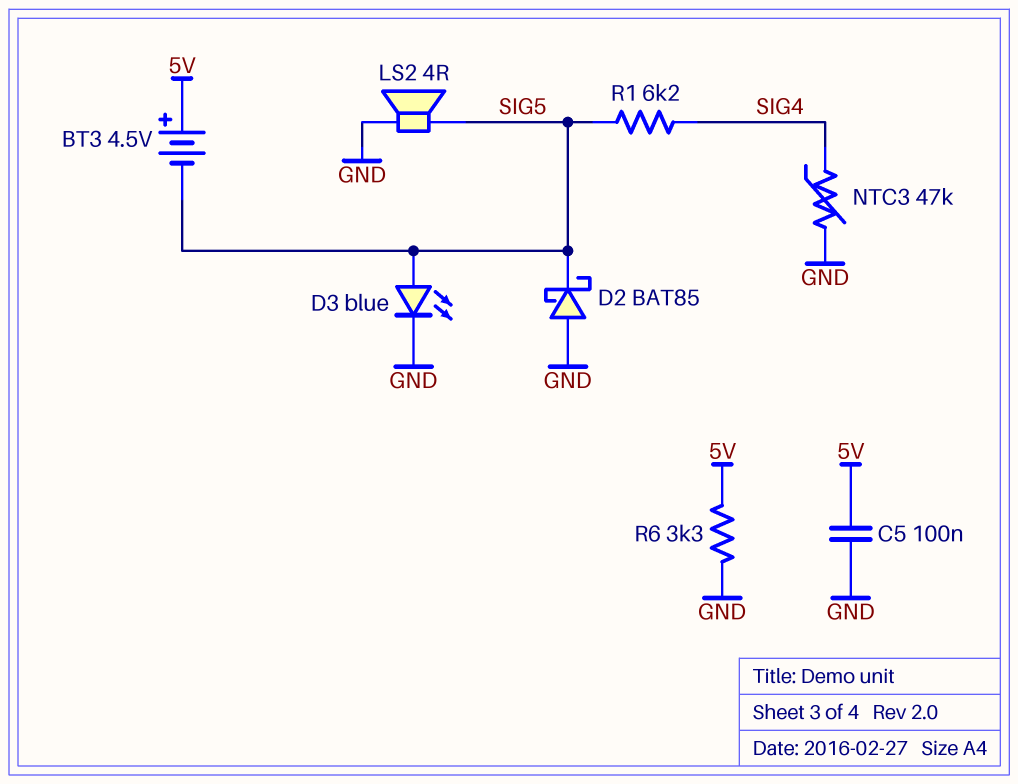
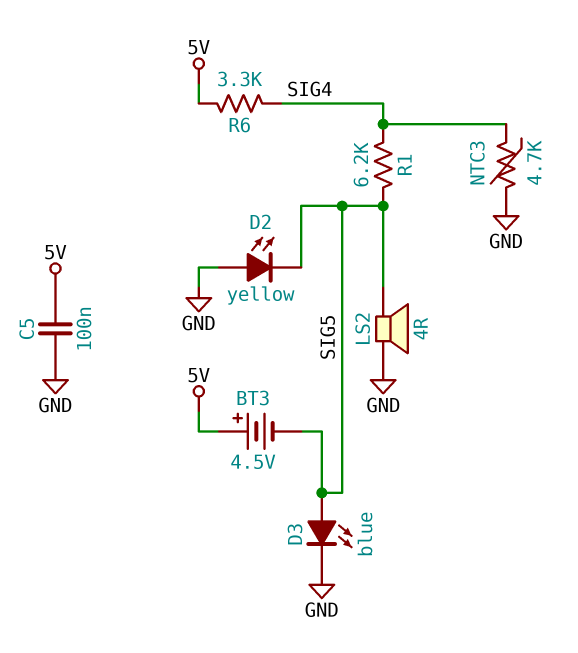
D2: schottky BAT85 (A GND, K SIG5) -> LED yellow (A GND, K SIG5)
NTC3: 47k (GND, SIG4) -> 4.7k (GND, SIG4)
R6: 3.3k (5V, GND) -> 3.3k (5V, SIG4)

